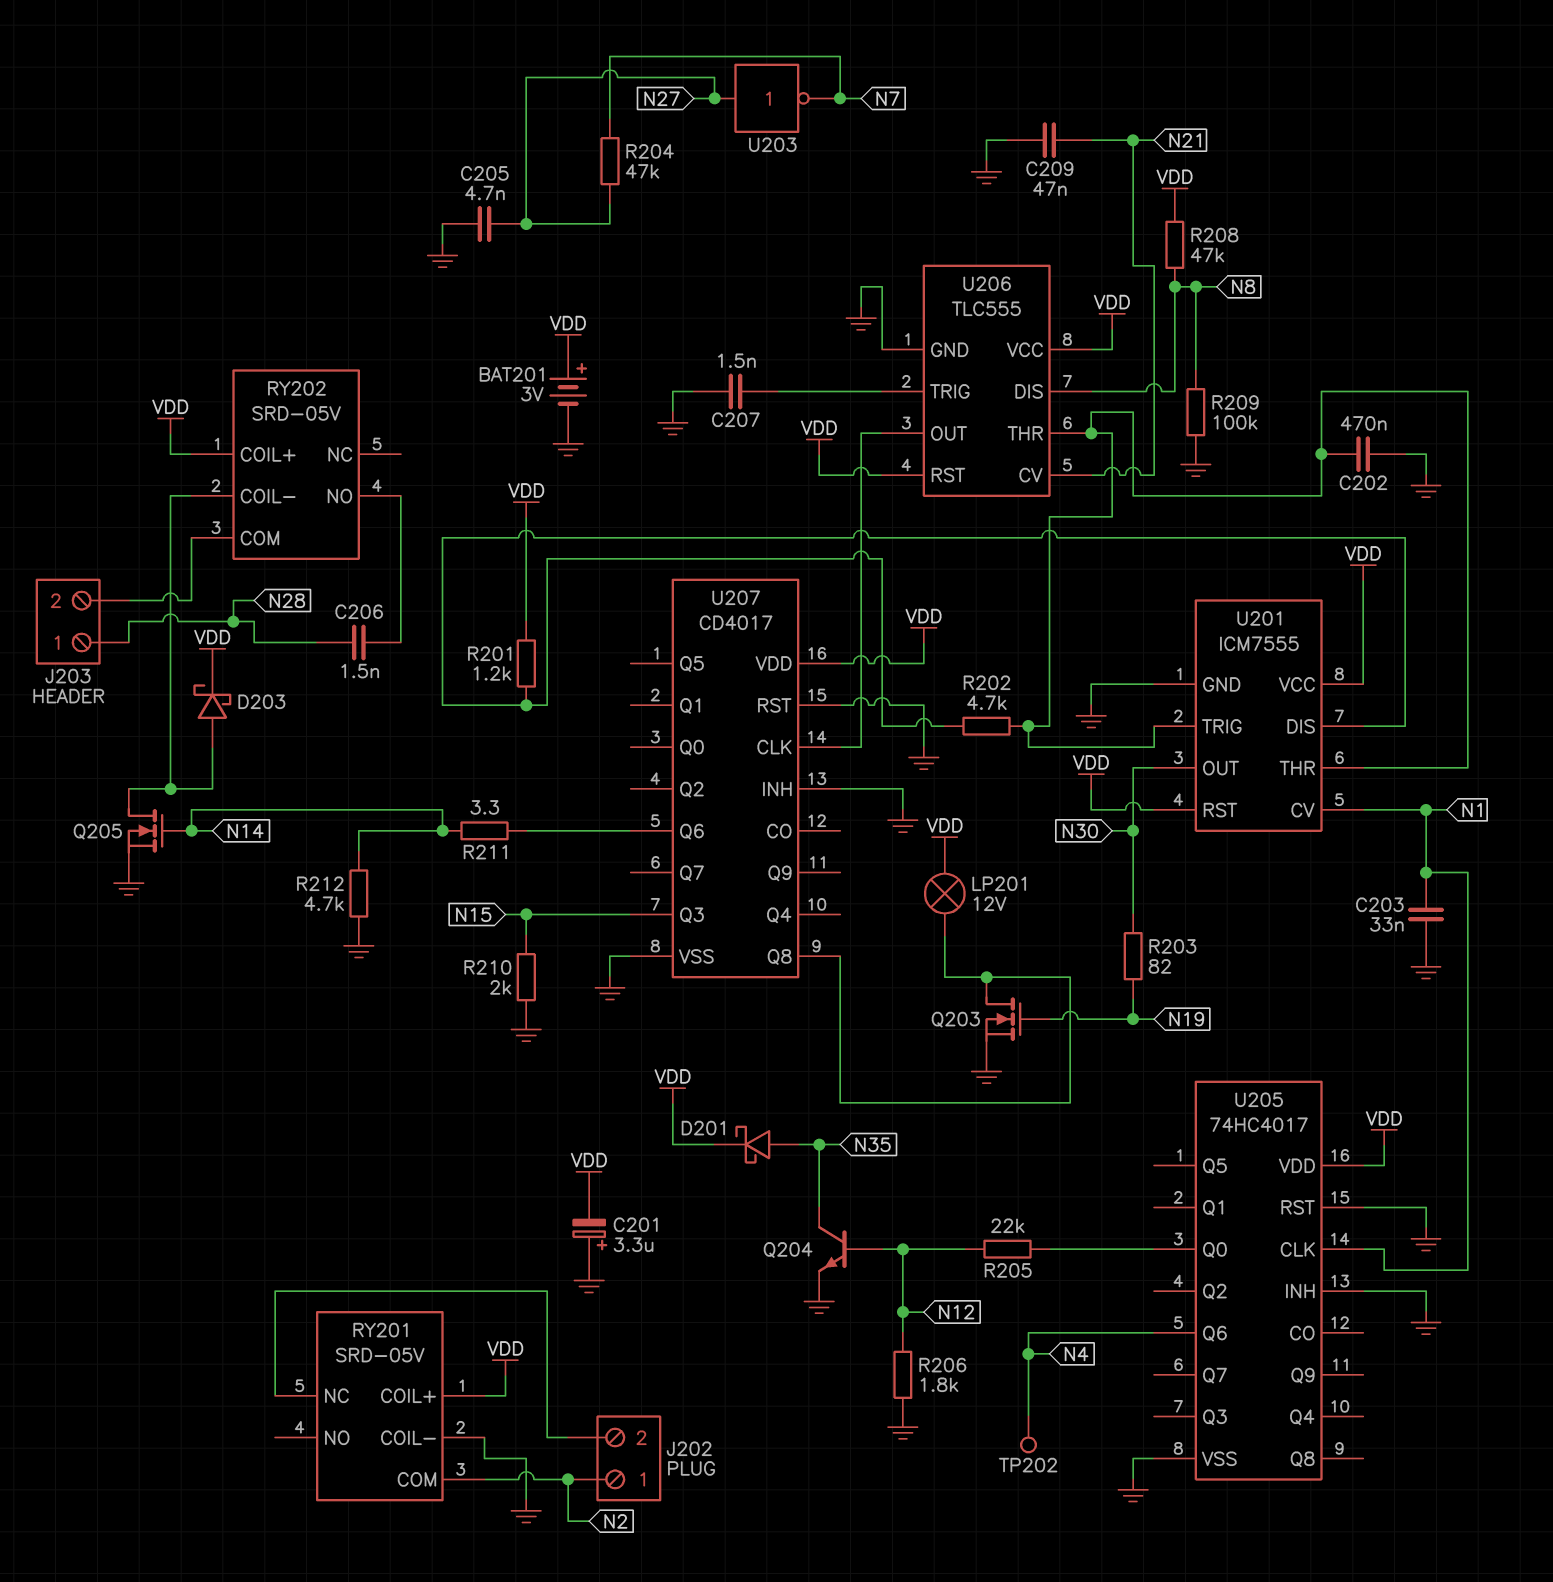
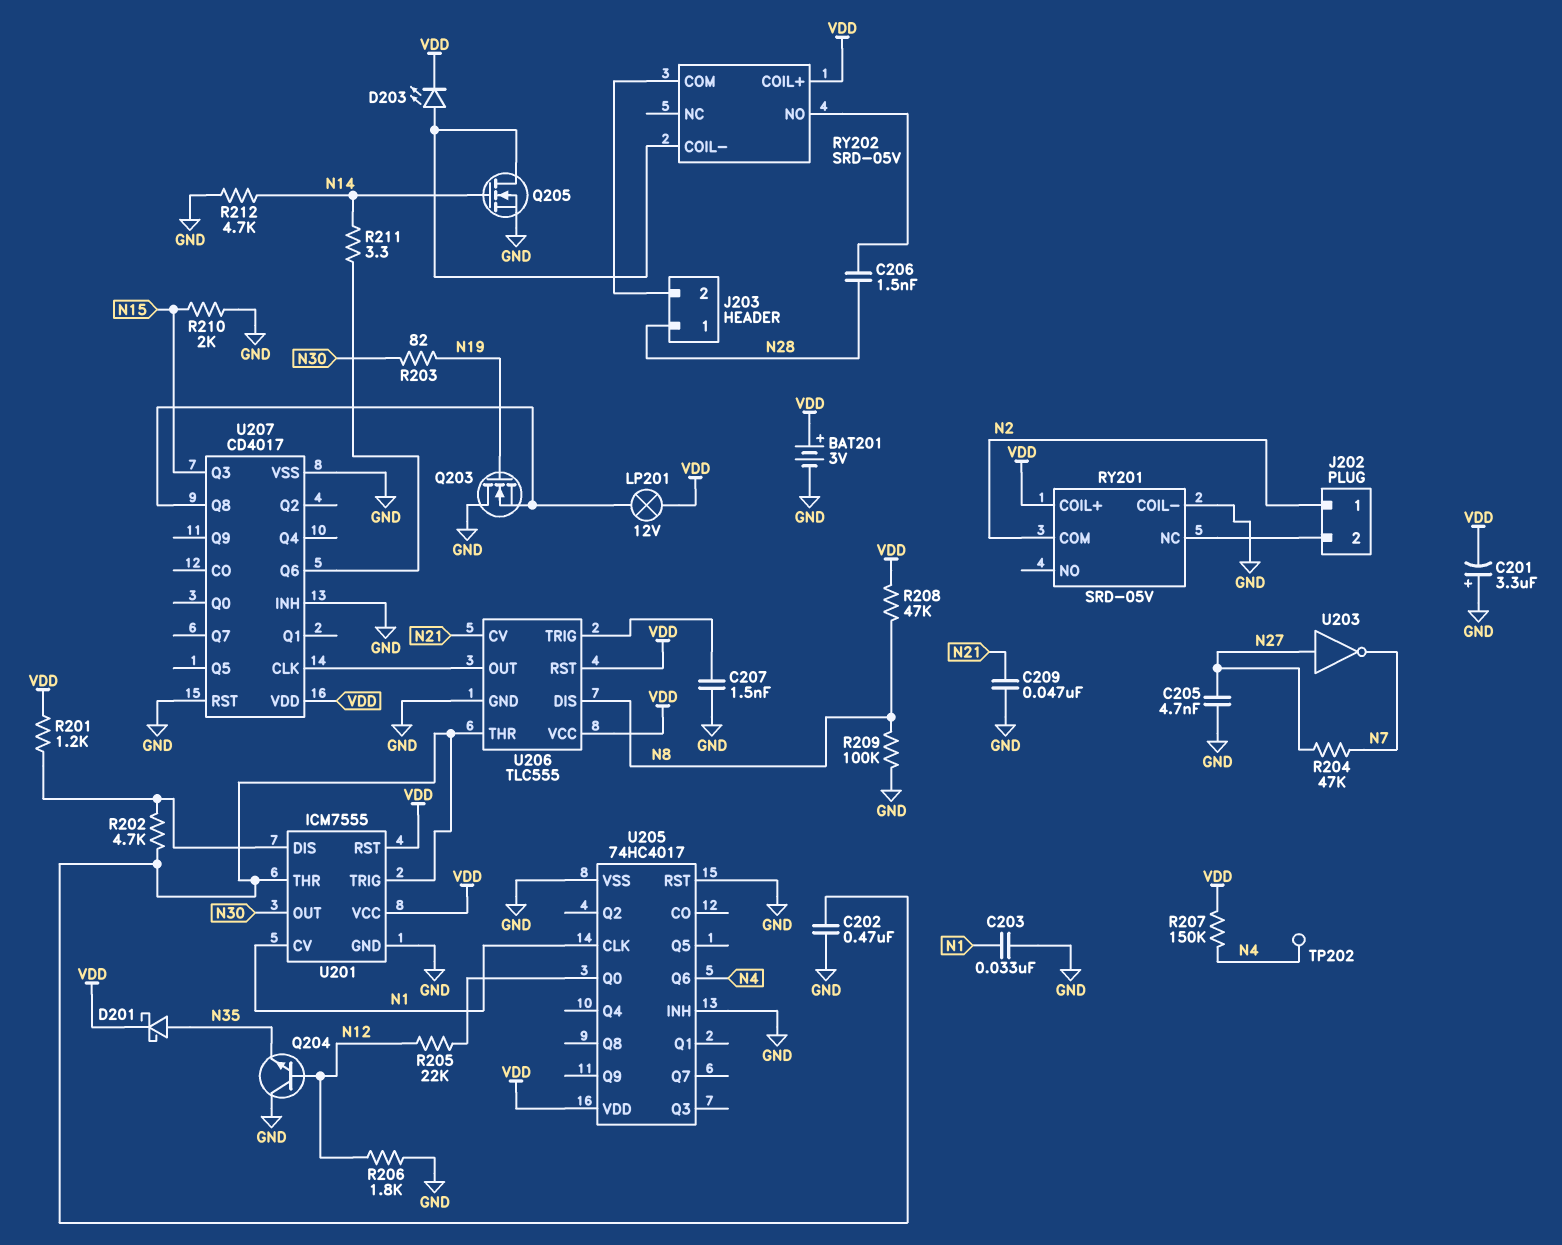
D203: schottky (A RY202/COIL-, K VDD) -> LED (A RY202/COIL-, K VDD)
Q203: NMOS (G N19, D U207/Q8, S GND) -> NMOS (G N19, D GND, S U207/Q8)
Q204: NPN (B N12, C N35, E GND) -> NPN (B N12, C GND, E N35)
R207: none -> 150k (N4, VDD)

